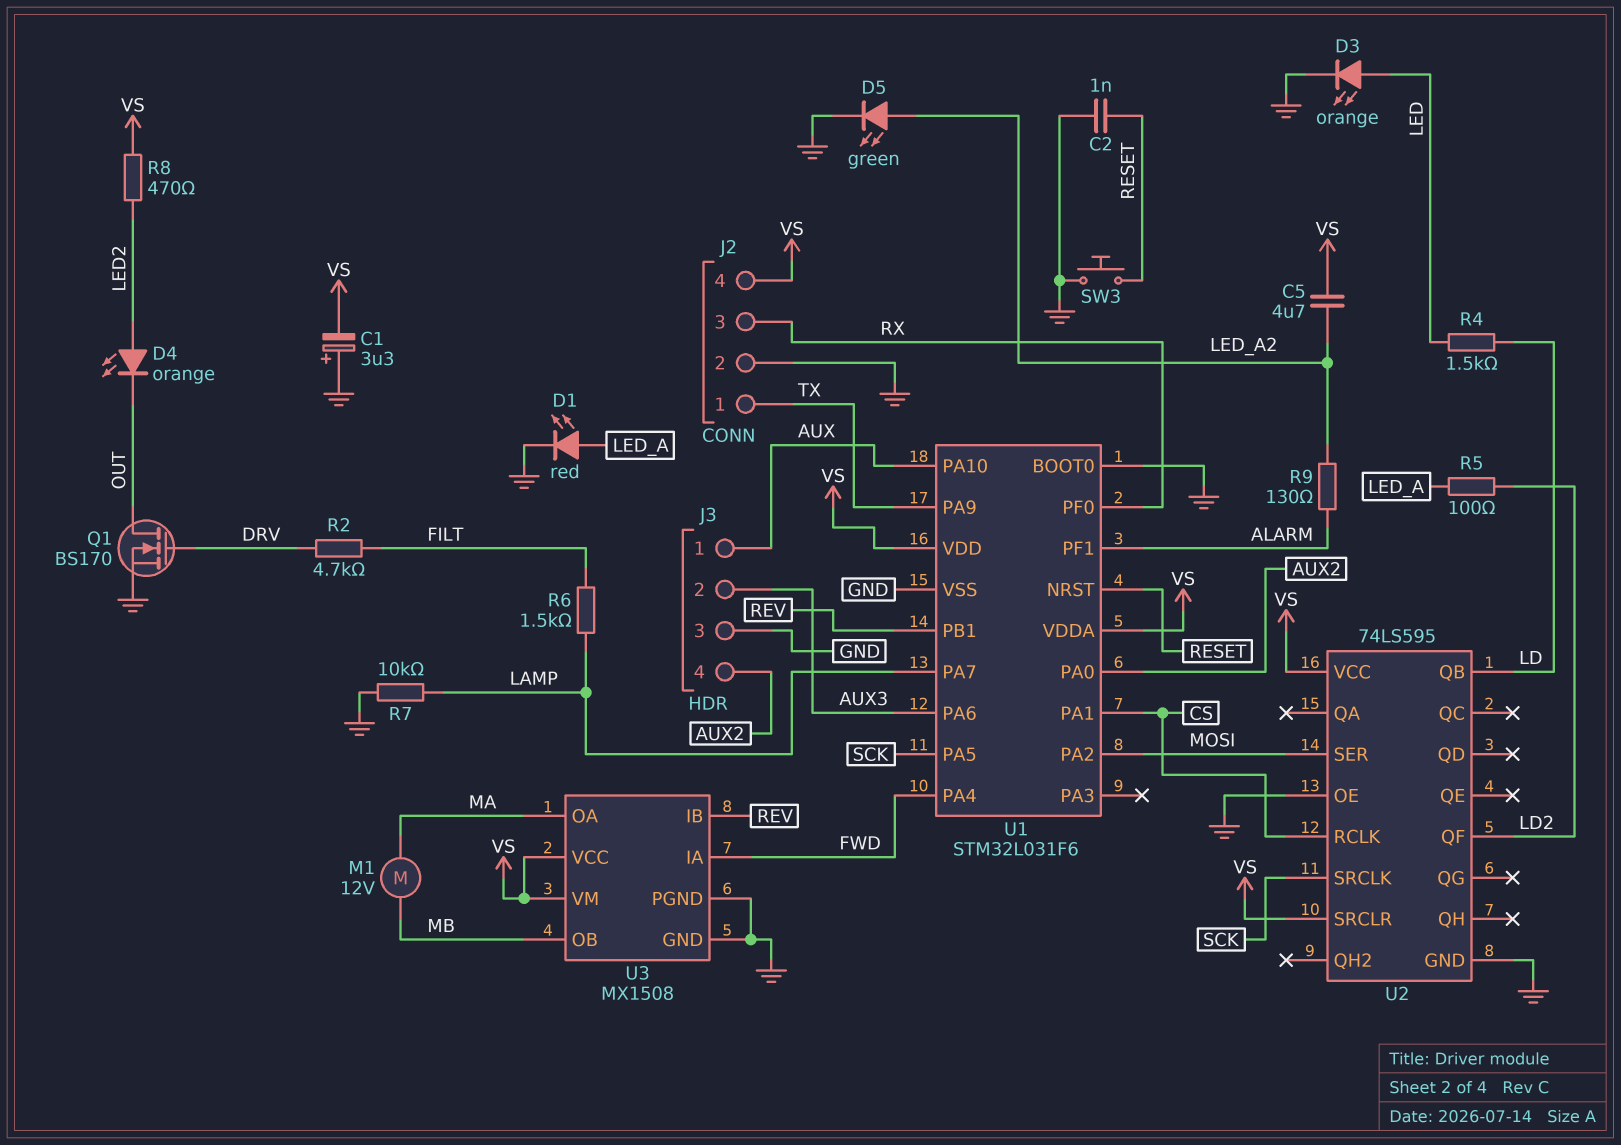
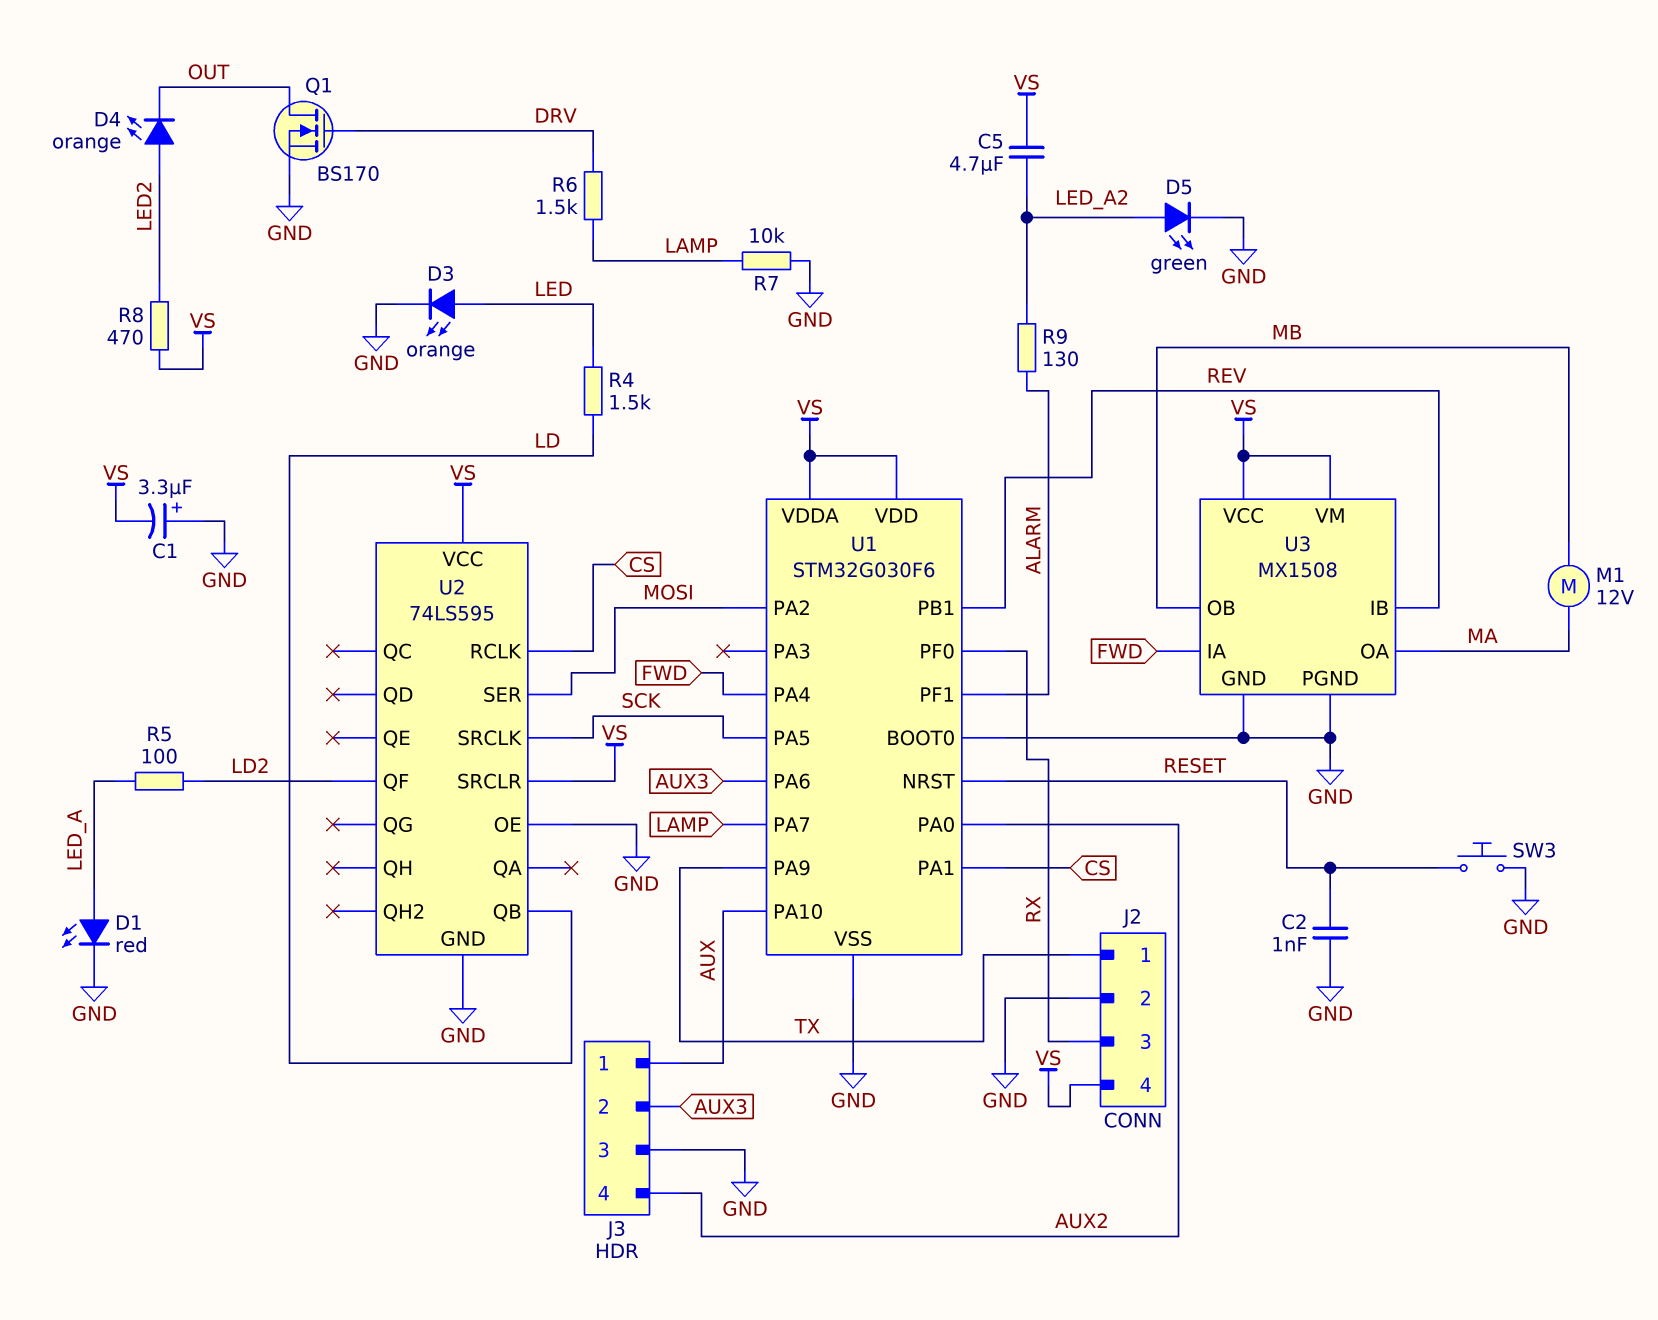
R2: 4.7k (DRV, FILT) -> none
R6: 1.5k (FILT, LAMP) -> 1.5k (DRV, LAMP)
U1: STM32L031F6 -> STM32G030F6

